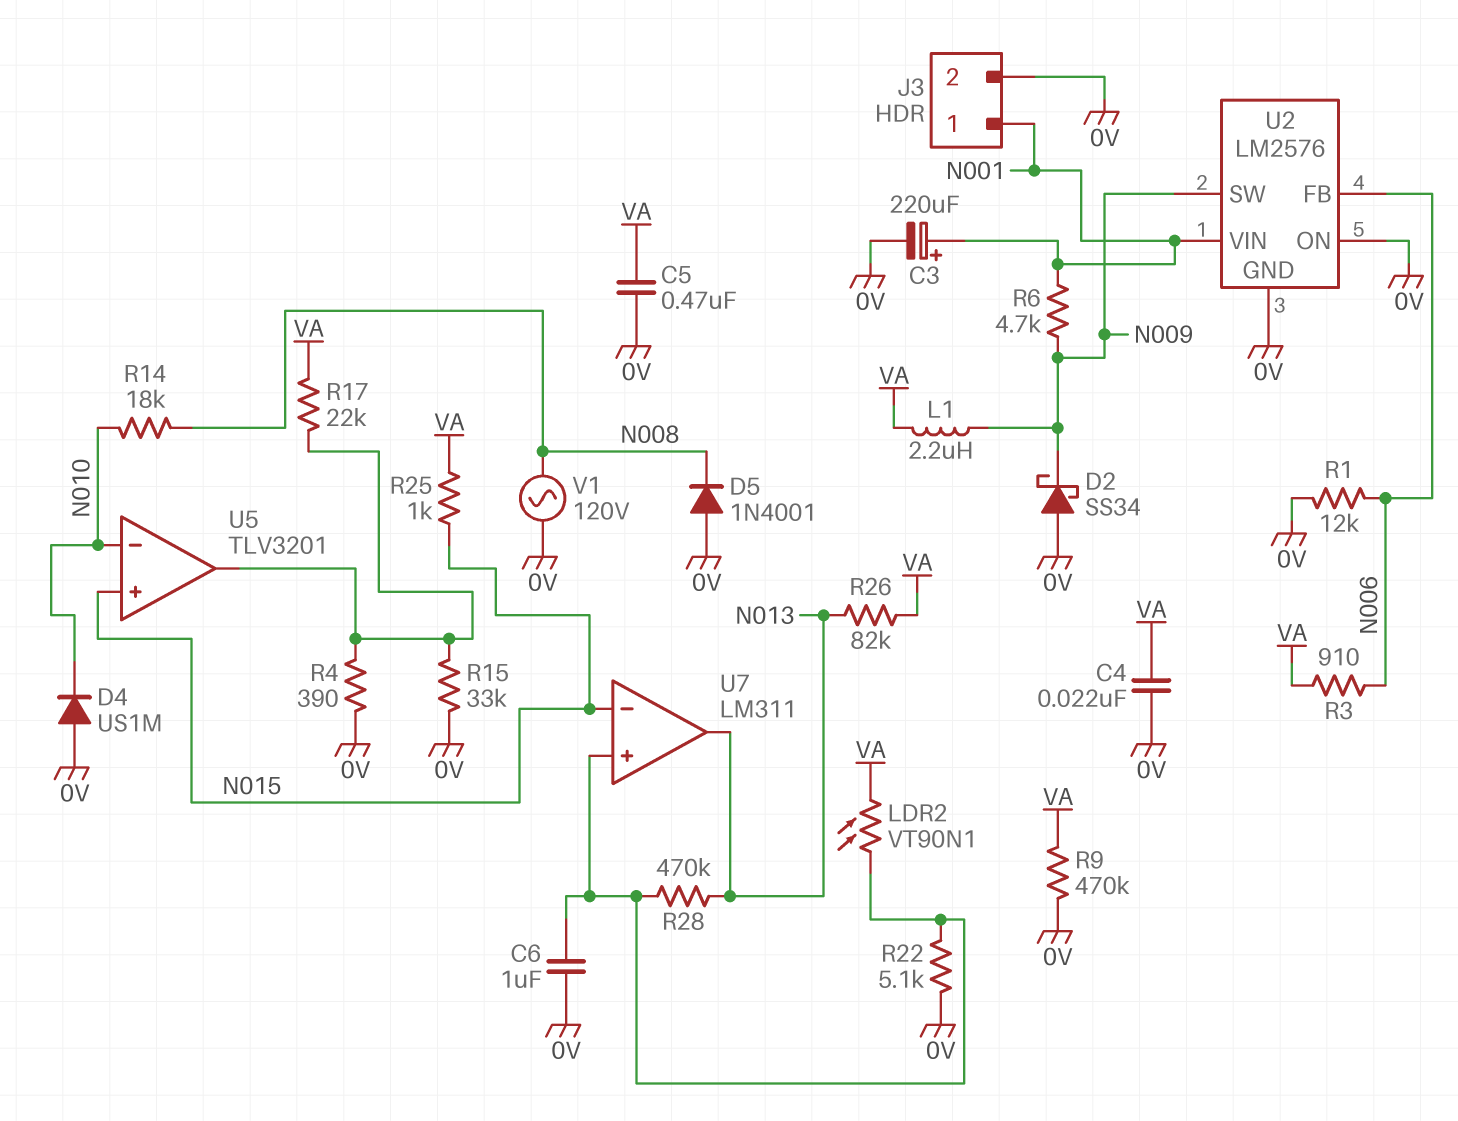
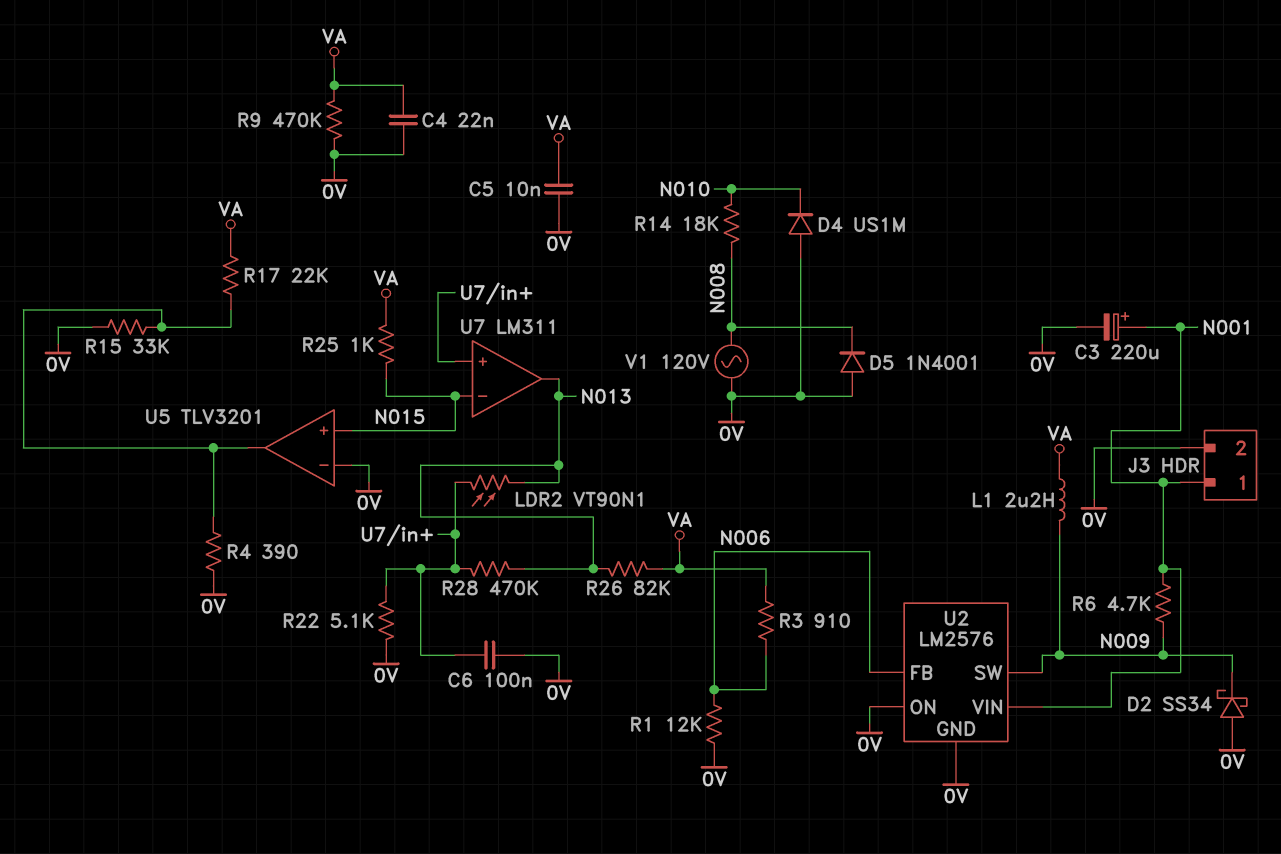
C5: 470nF (0V, VA) -> 10nF (0V, VA)
C6: 1uF (0V, U7/in+) -> 100nF (0V, U7/in+)
LDR2: VT90N1 (U7/in+, VA) -> VT90N1 (N013, U7/in+)
U5 pin in-: N010 -> 0V

